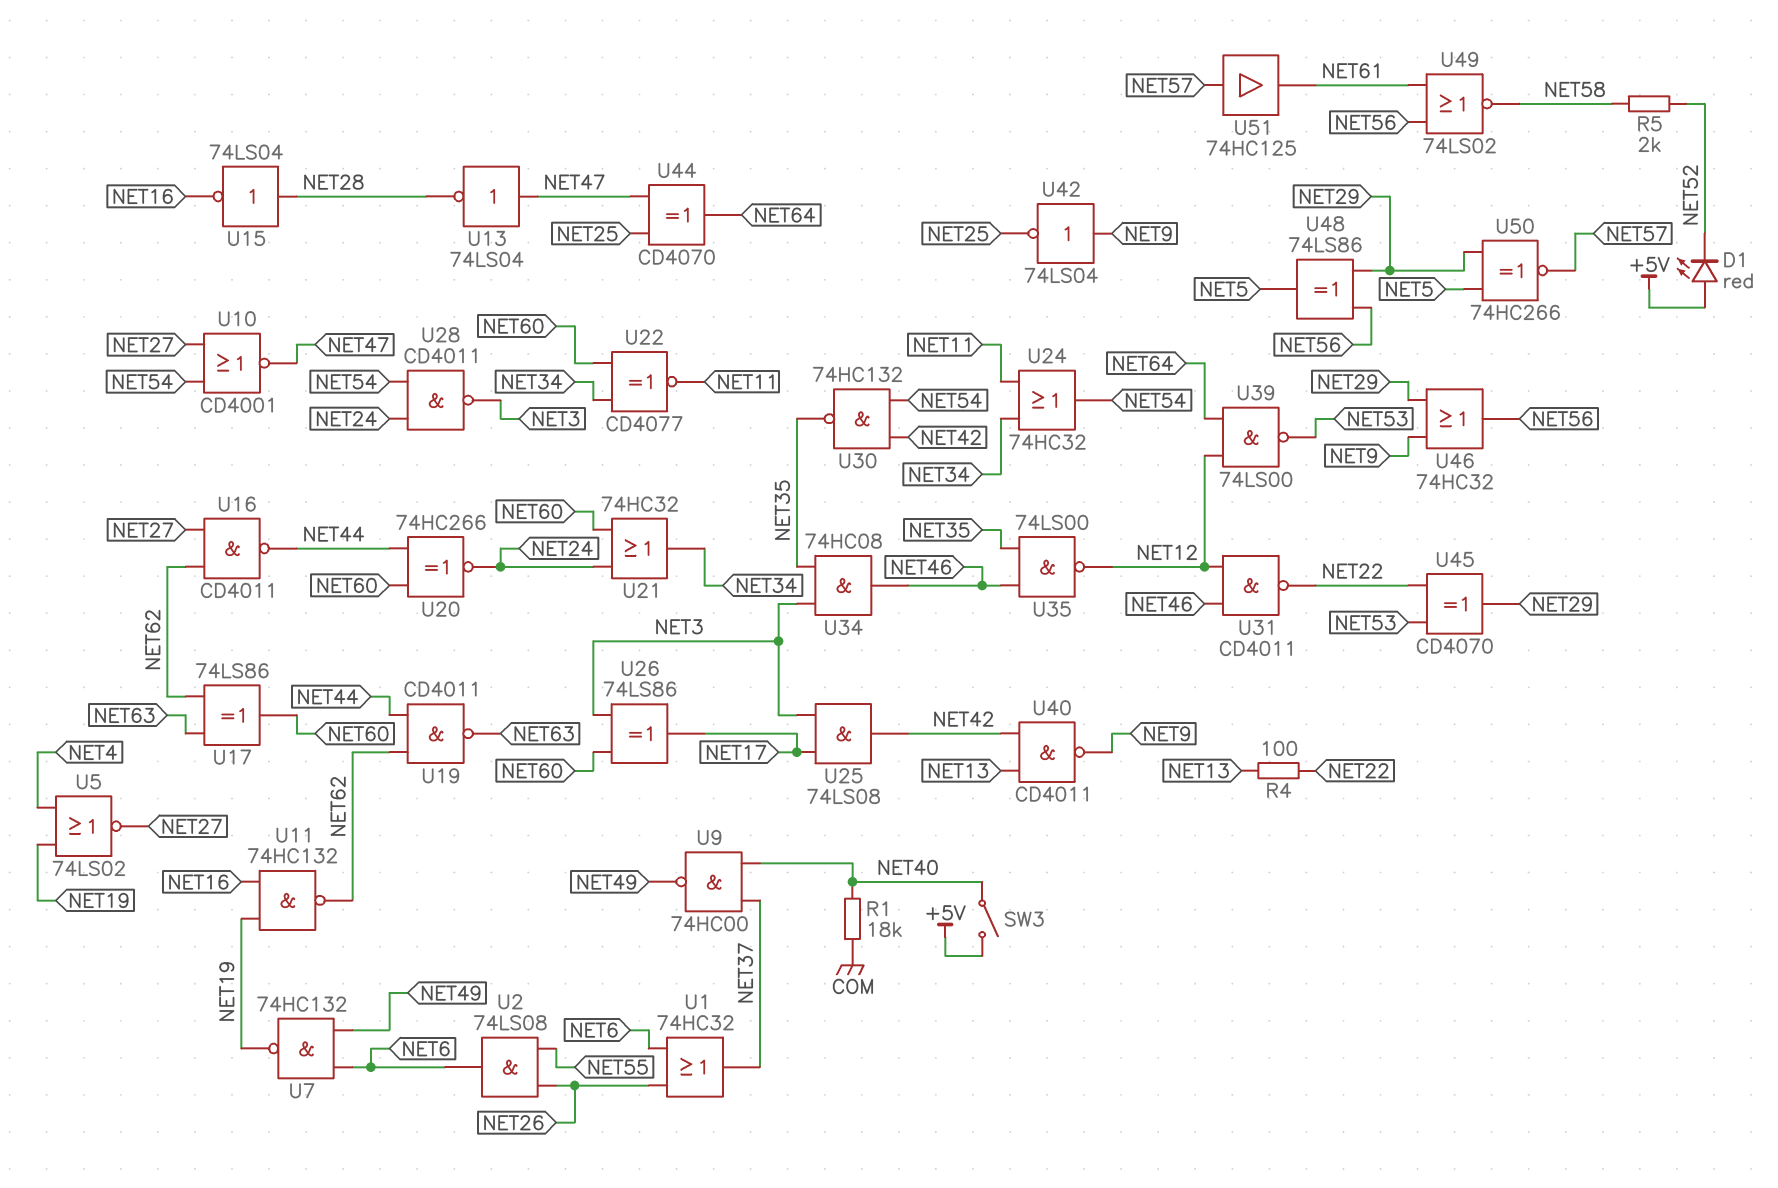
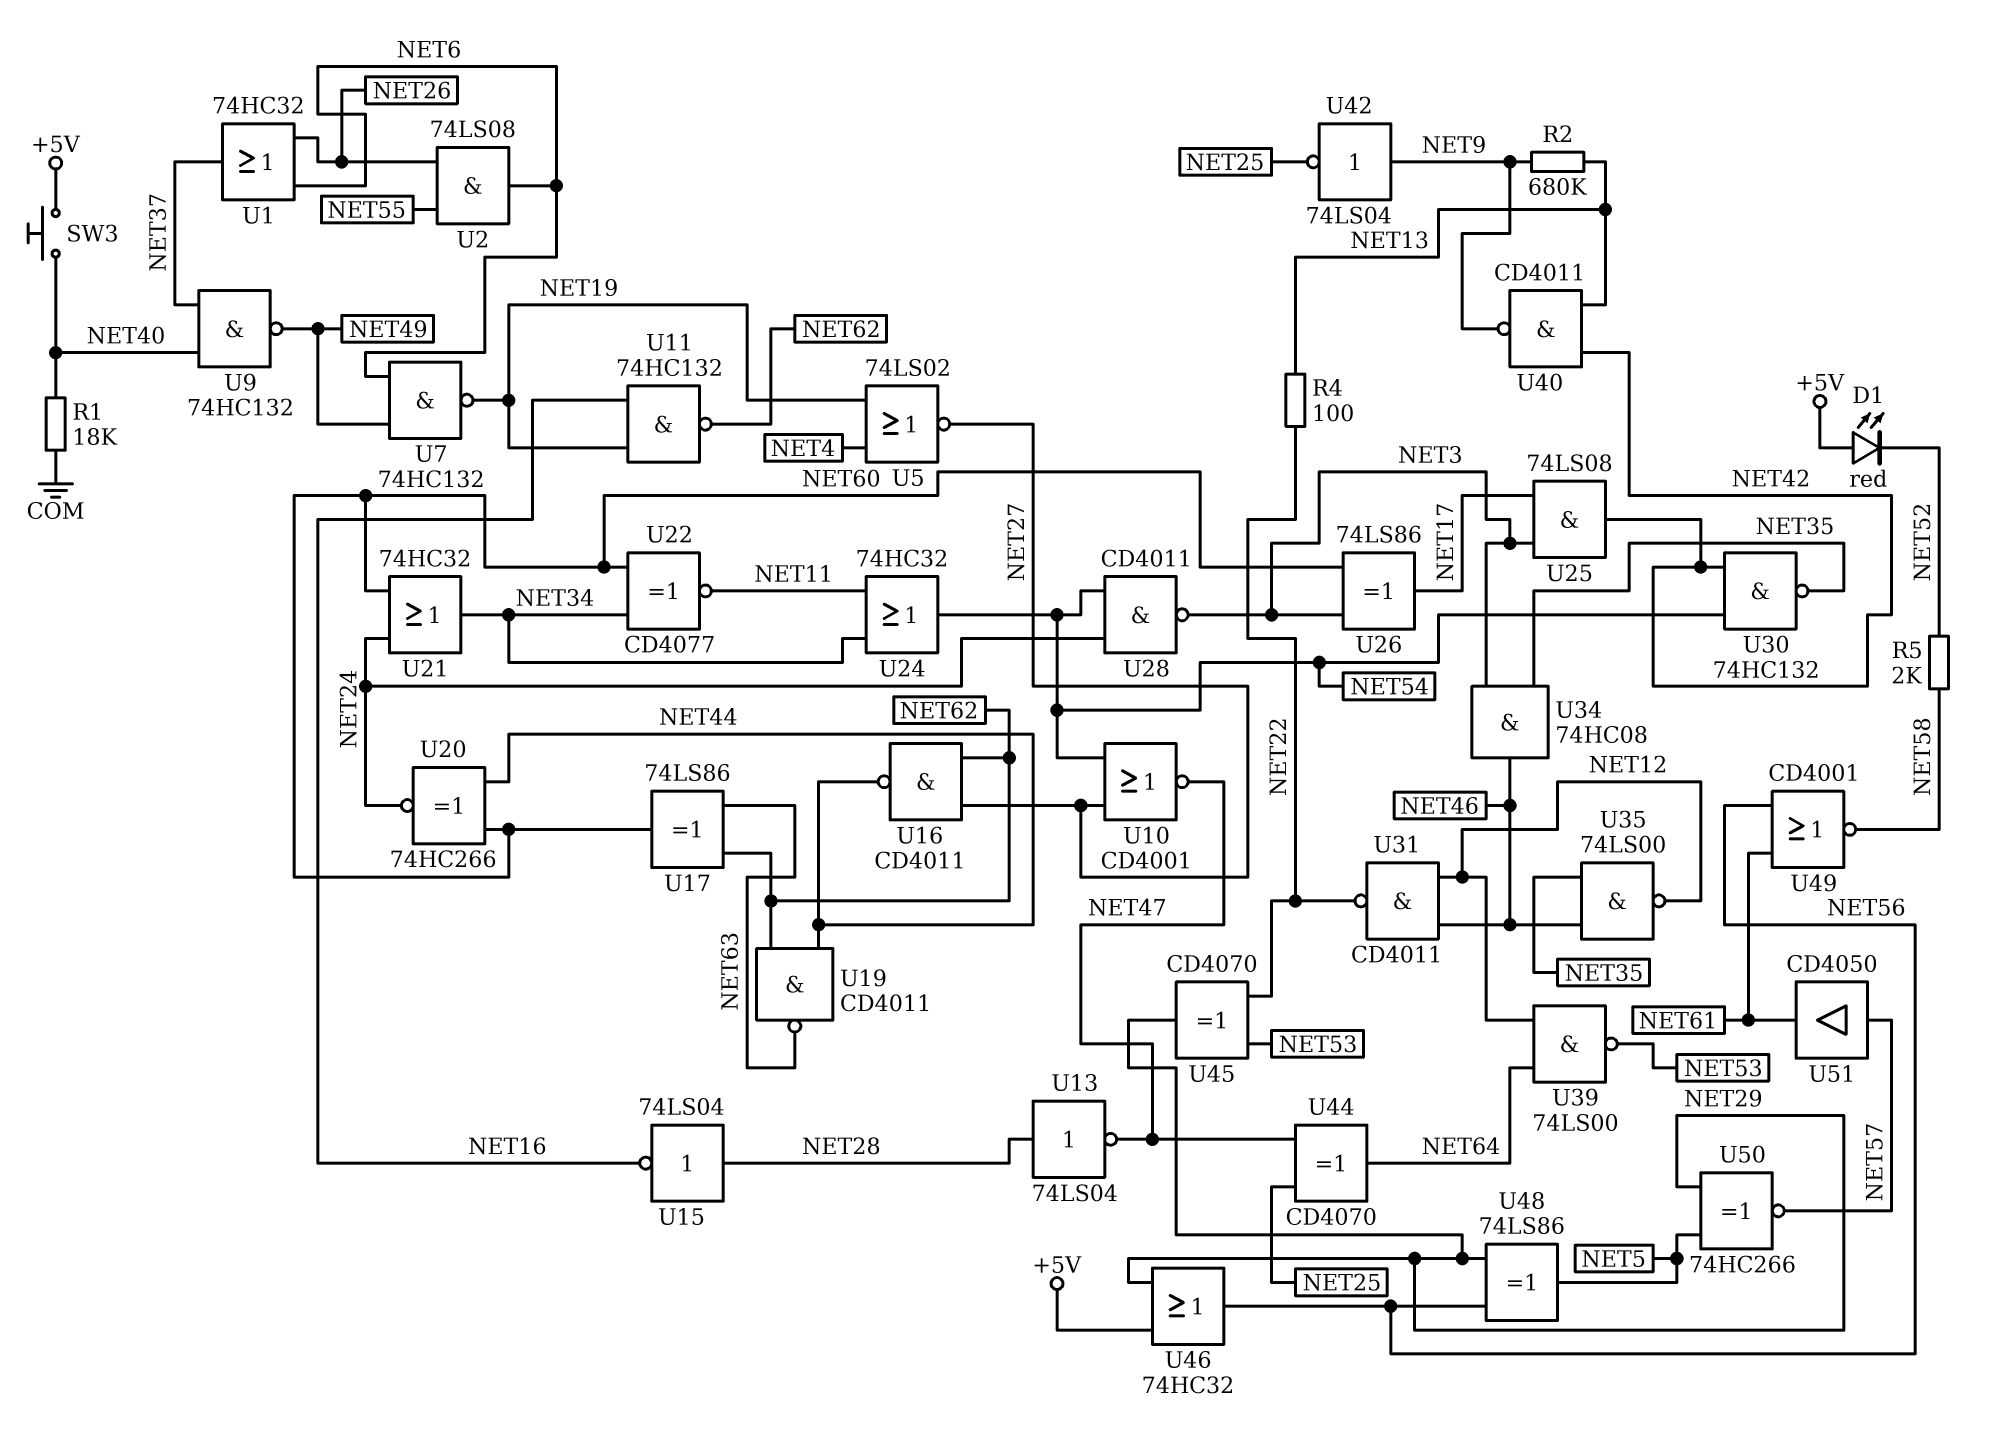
R2: none -> 680k (NET9, NET13)
SW3: switch (+5V, NET40) -> button (+5V, NET40)
U9: NAND 74HC00 (in NET37, in NET40, out NET49) -> NAND 74HC132 (in NET37, in NET40, out NET49)
U13: NOT 74LS04 (in NET47, out NET28) -> NOT 74LS04 (in NET28, out NET47)
U46: OR 74HC32 (in NET9, in NET29, out NET56) -> OR 74HC32 (in +5V, in NET29, out NET56)
U49: NOR 74LS02 (in NET56, in NET61, out NET58) -> NOR CD4001 (in NET56, in NET61, out NET58)
U51: buffer 74HC125 (in NET57, out NET61) -> buffer CD4050 (in NET57, out NET61)

